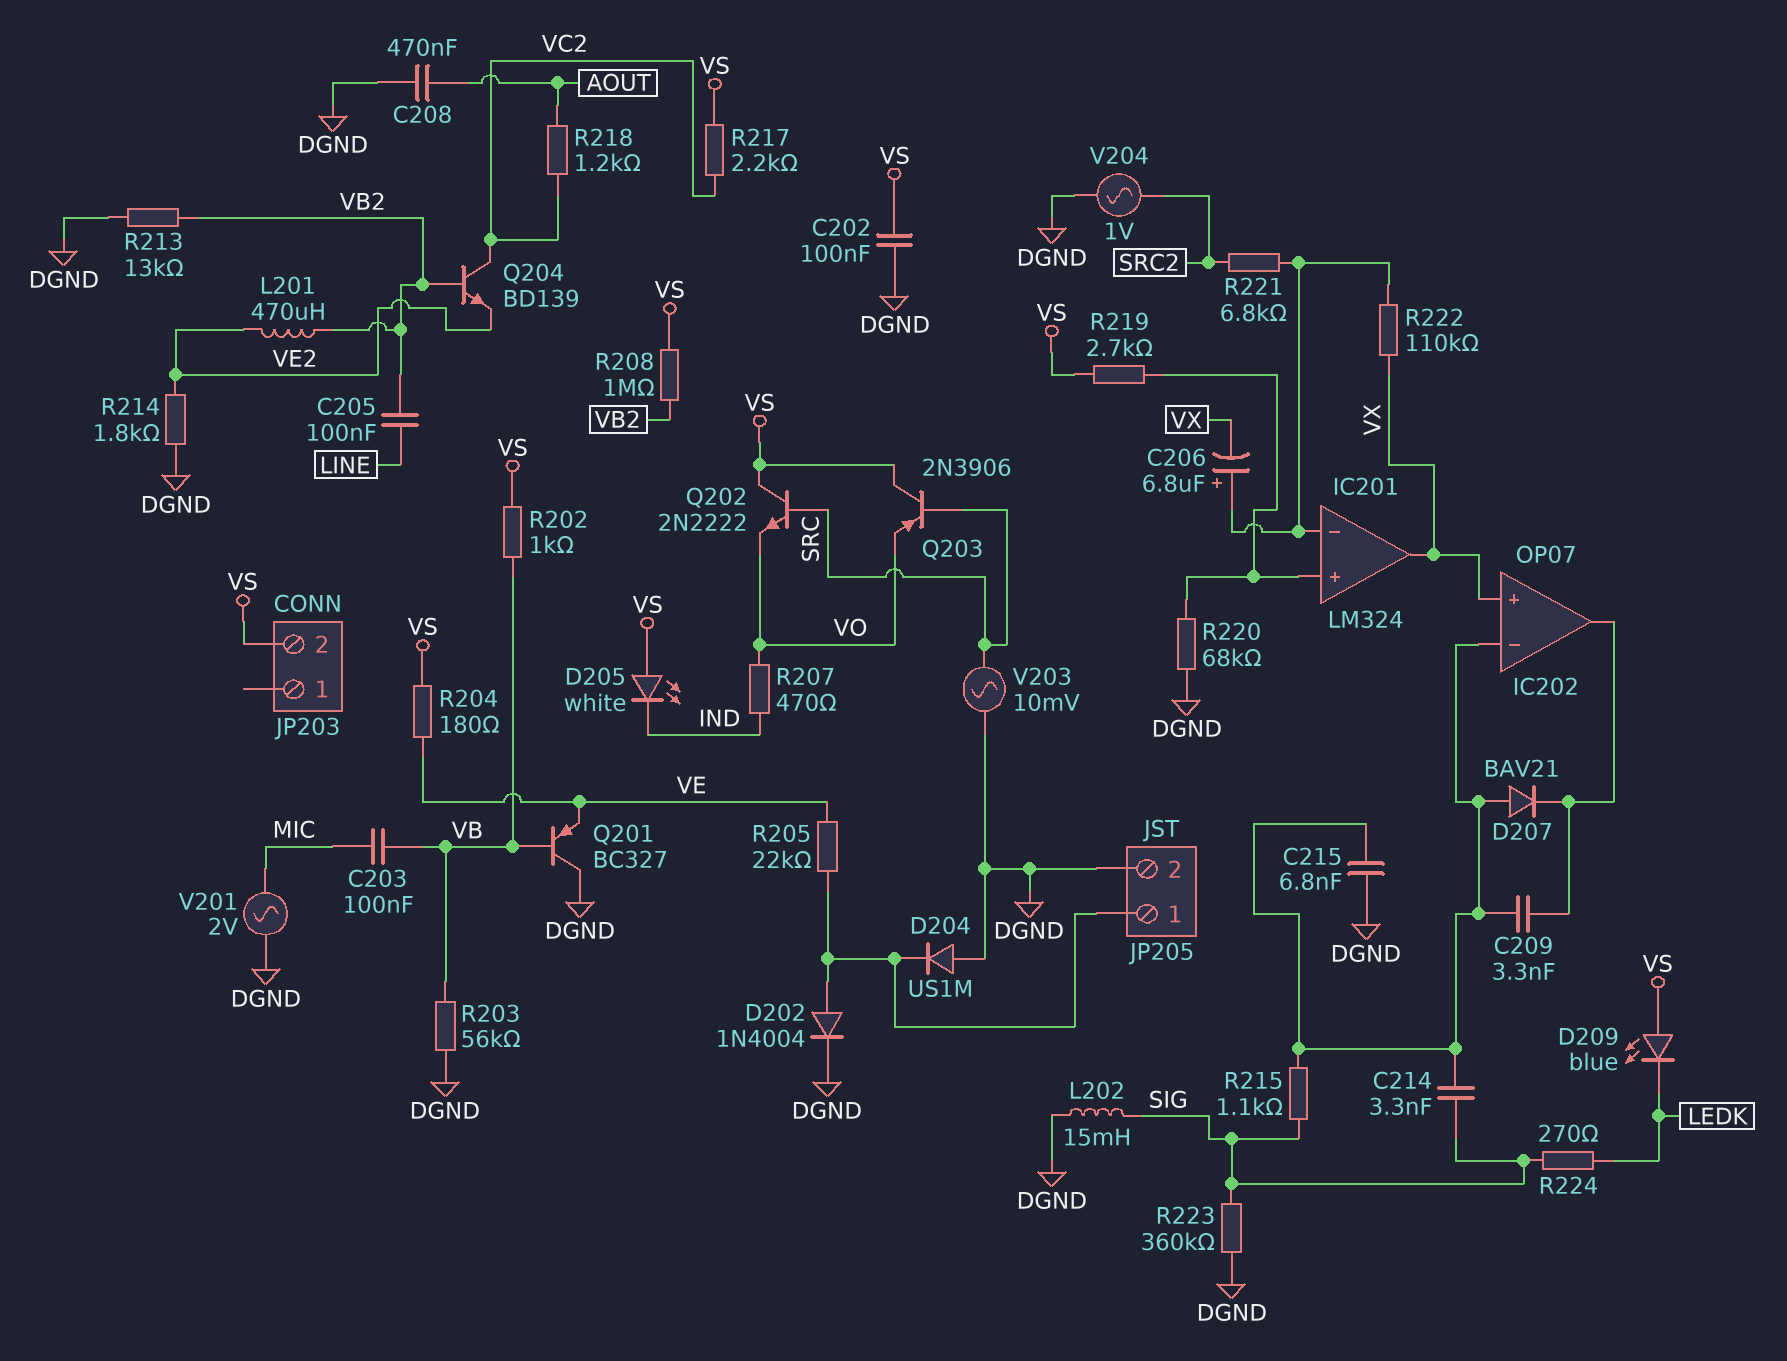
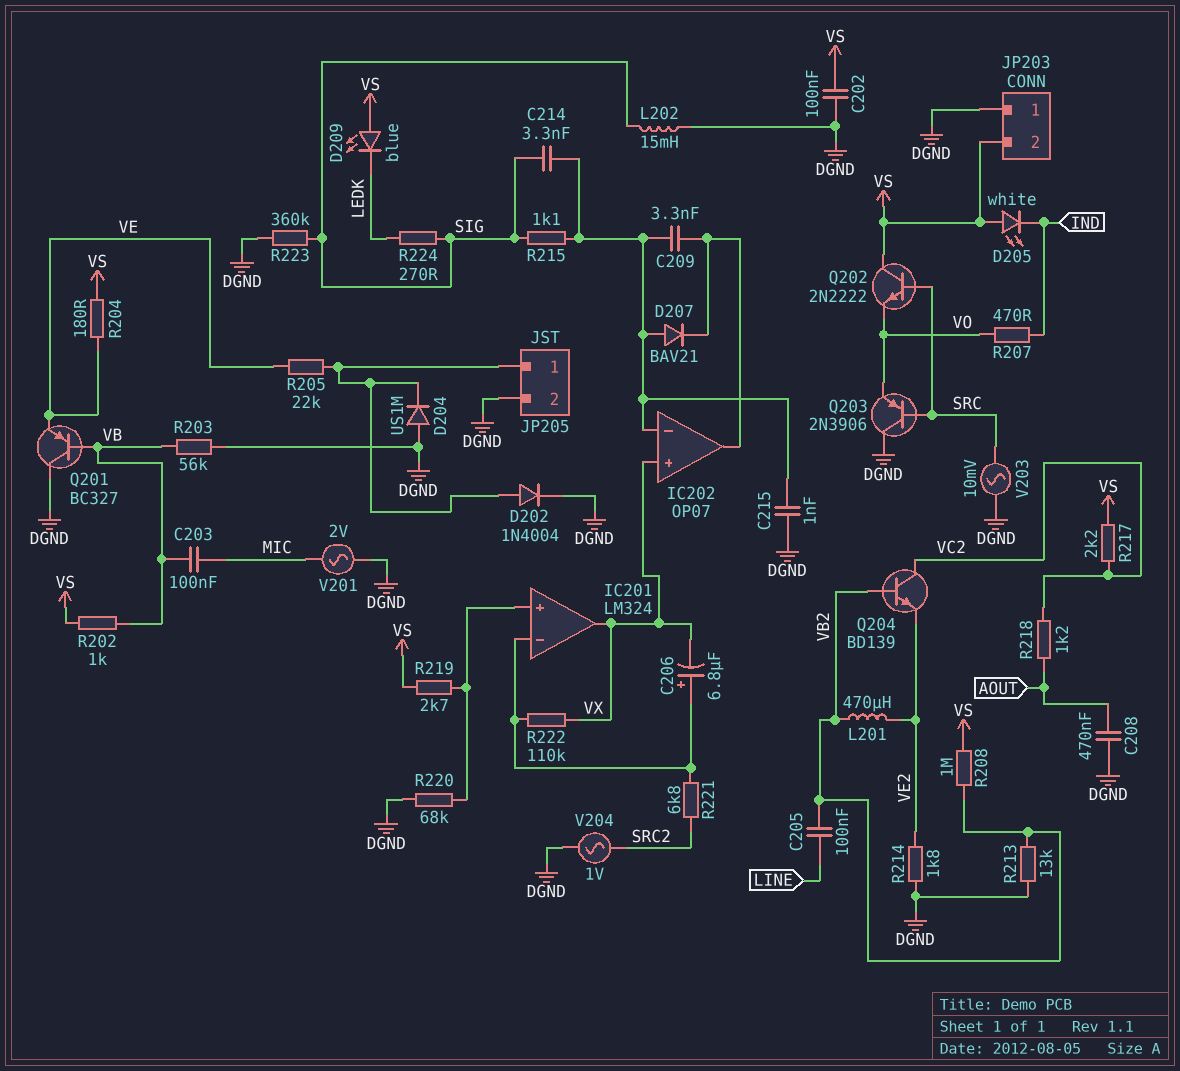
C215: 6.8nF (DGND, IC202/in-) -> 1nF (DGND, IC202/in-)
JP203 pin 1: none -> DGND
Q203: PNP 2N3906 (B SRC, C VS, E VO) -> PNP 2N3906 (B SRC, C DGND, E VO)

